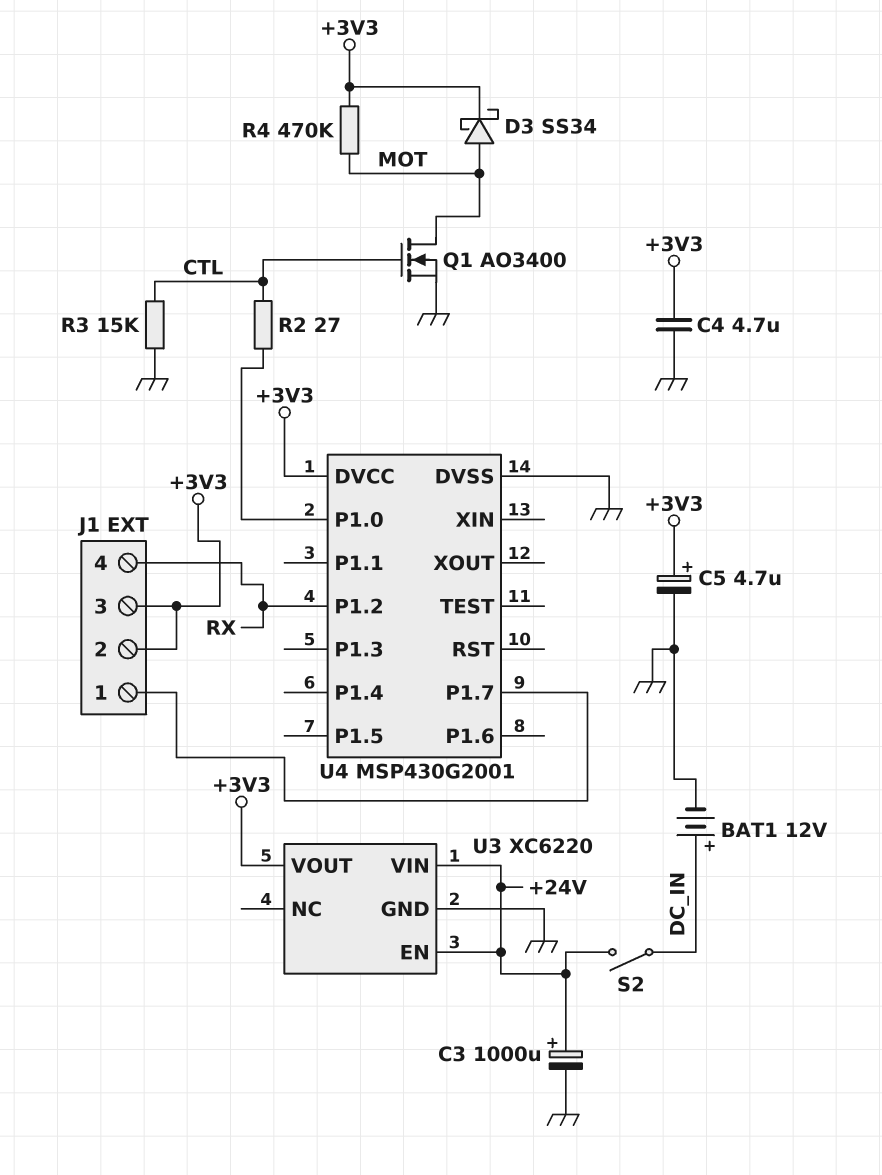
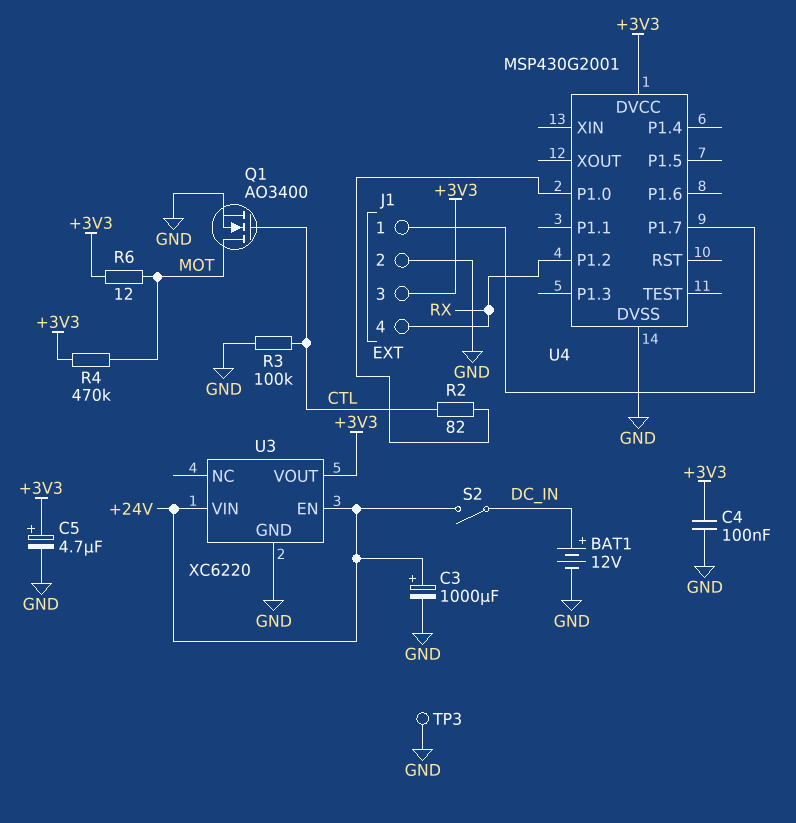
C4: 4.7uF (+3V3, GND) -> 100nF (+3V3, GND)
D3: schottky SS34 (A MOT, K +3V3) -> none
J1 pin 2: +3V3 -> GND
R2: 27 (CTL, U4/P1.0) -> 82 (CTL, U4/P1.0)
R3: 15k (CTL, GND) -> 100k (CTL, GND)
R6: none -> 12 (+3V3, MOT)
TP3: none -> test point (GND)

